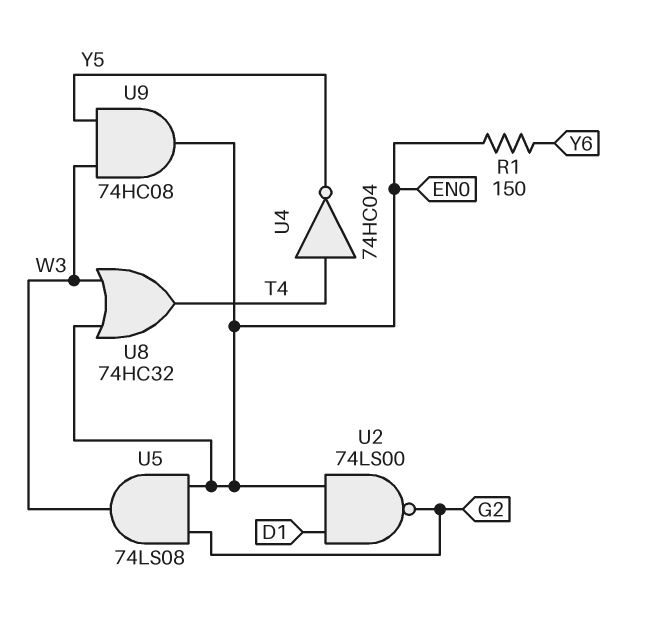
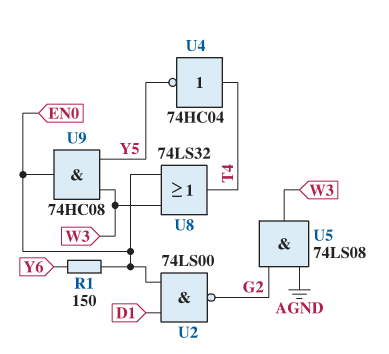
U5: AND 74LS08 (in EN0, in G2, out W3) -> AND 74LS08 (in AGND, in G2, out W3)
U8: OR 74HC32 (in EN0, in W3, out T4) -> OR 74LS32 (in EN0, in W3, out T4)

